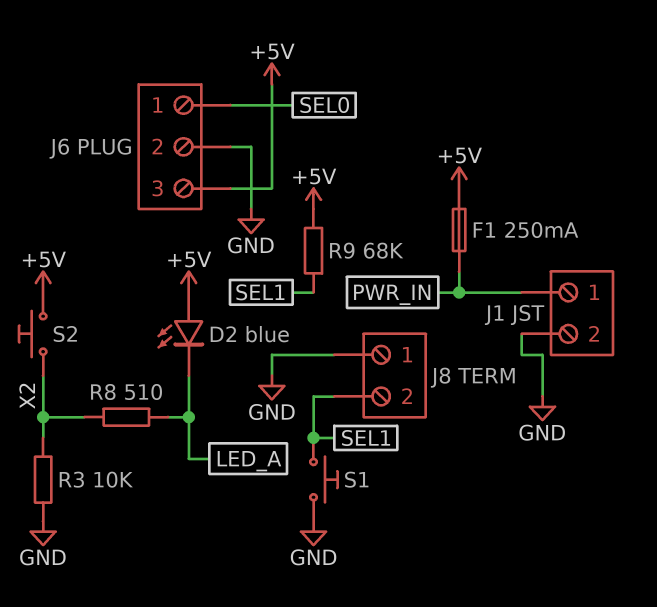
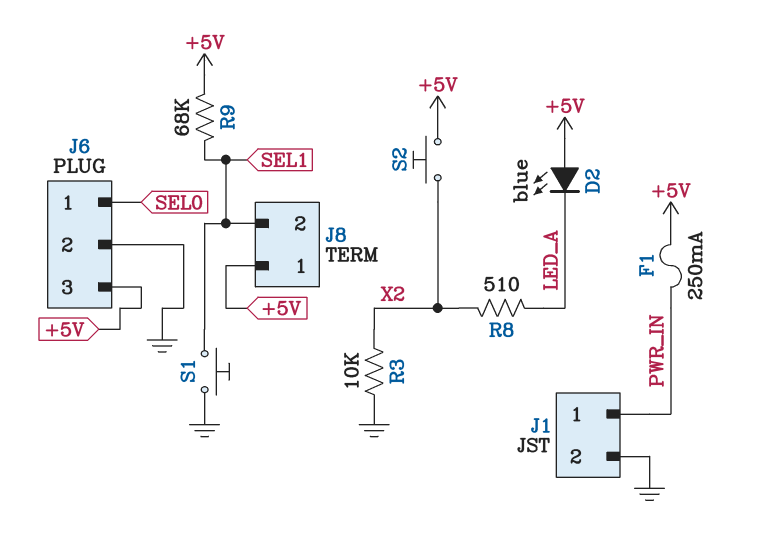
J8 pin 1: GND -> +5V

